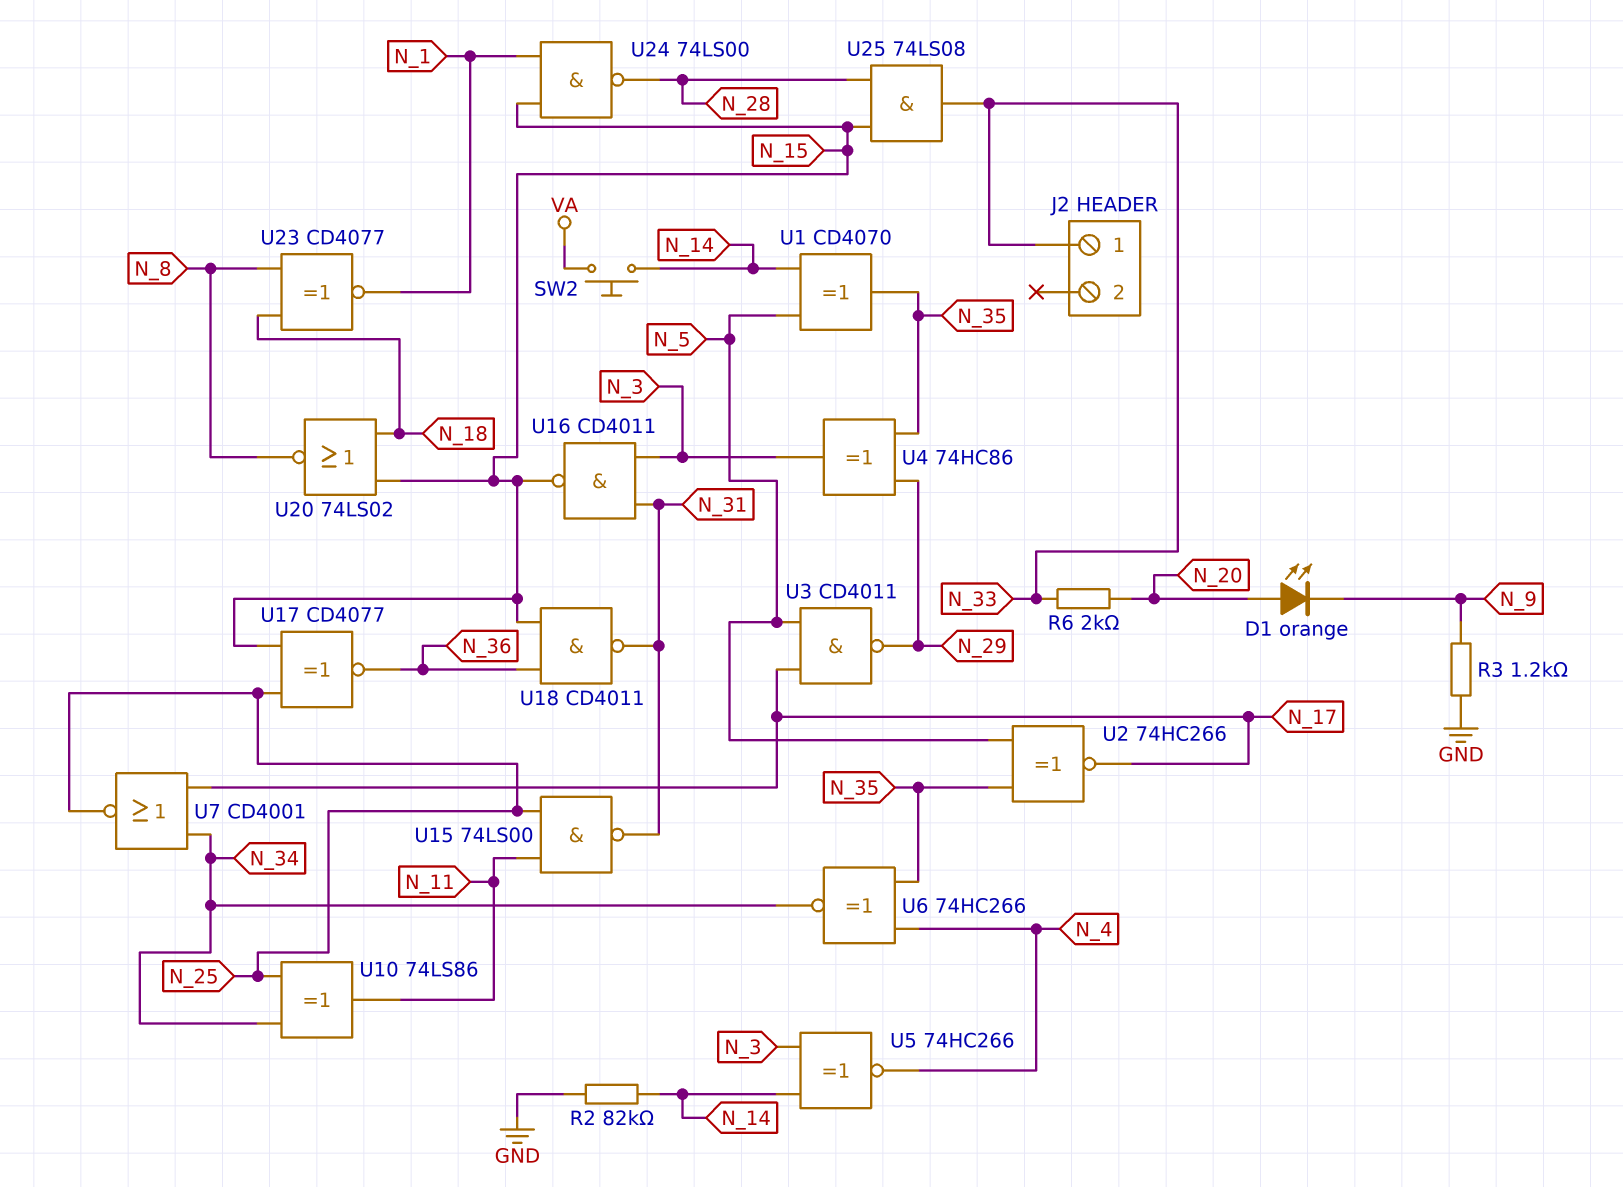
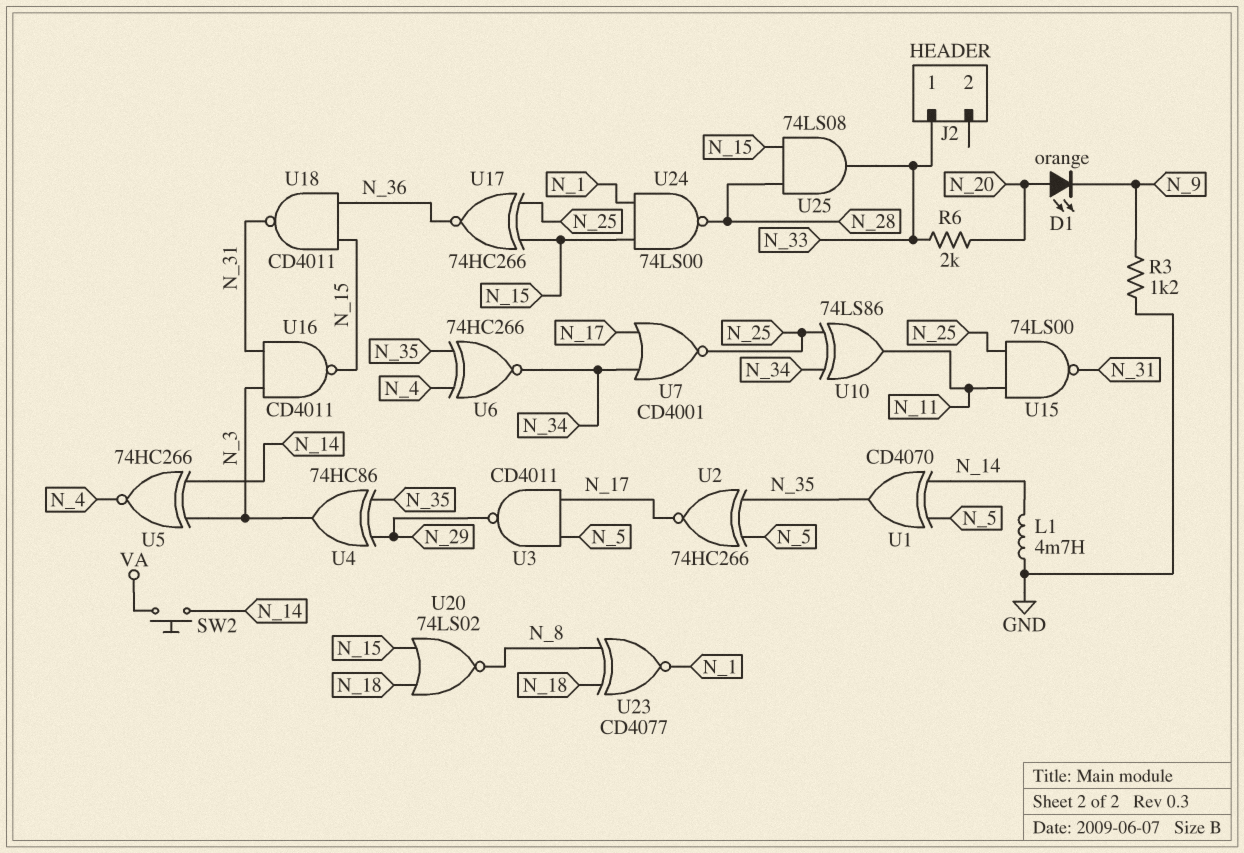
L1: none -> 4.7mH (GND, N_14)
R2: 82k (GND, N_14) -> none
U17: XNOR CD4077 (in N_15, in N_25, out N_36) -> XNOR 74HC266 (in N_15, in N_25, out N_36)

